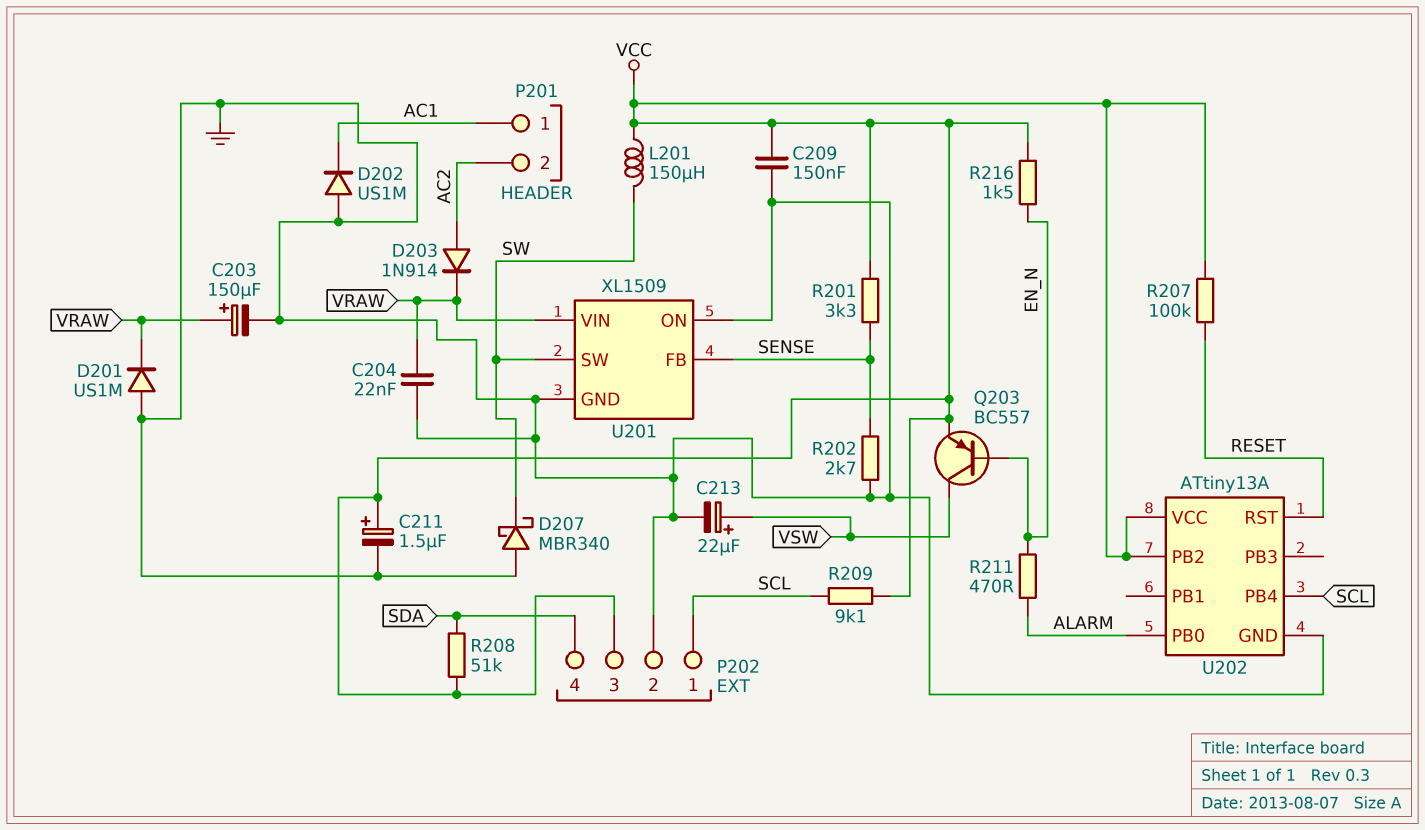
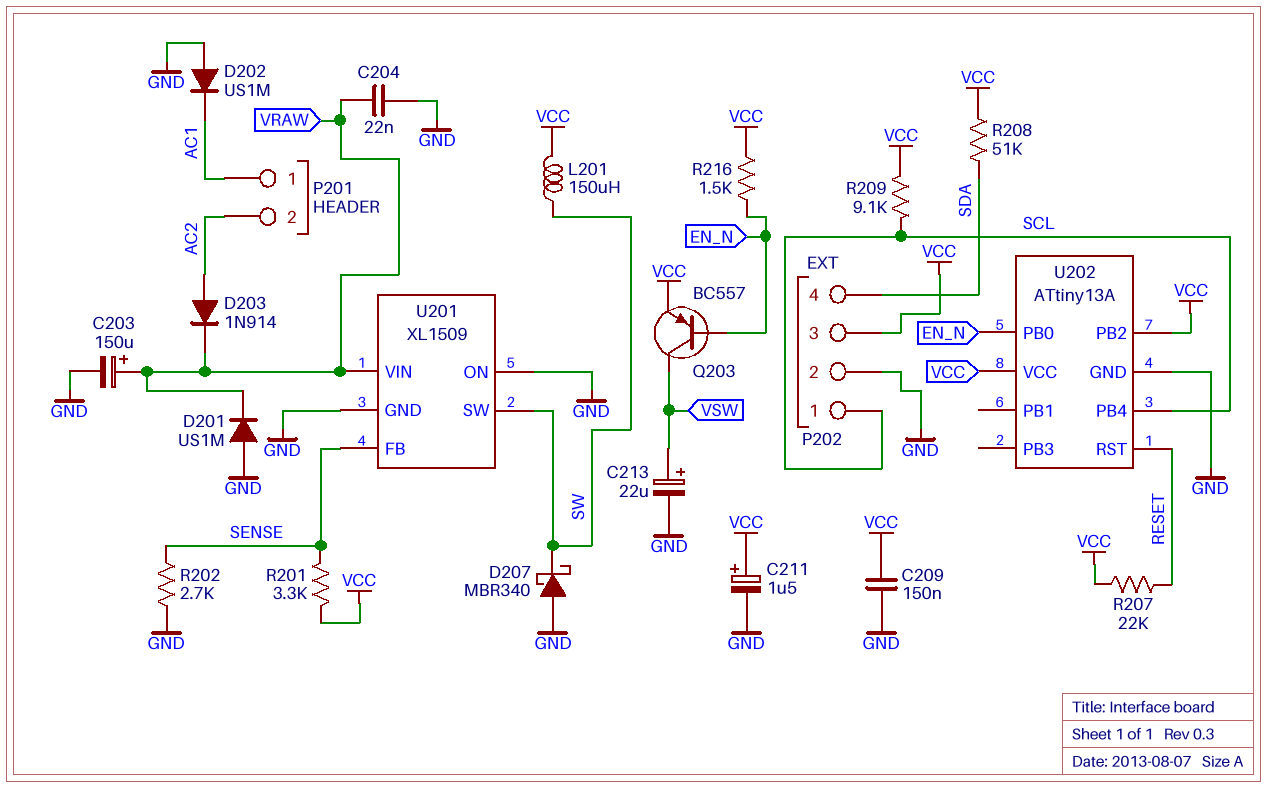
R207: 100k (RESET, VCC) -> 22k (RESET, VCC)
R211: 470 (ALARM, EN_N) -> none
U202 pin PB0: ALARM -> EN_N

